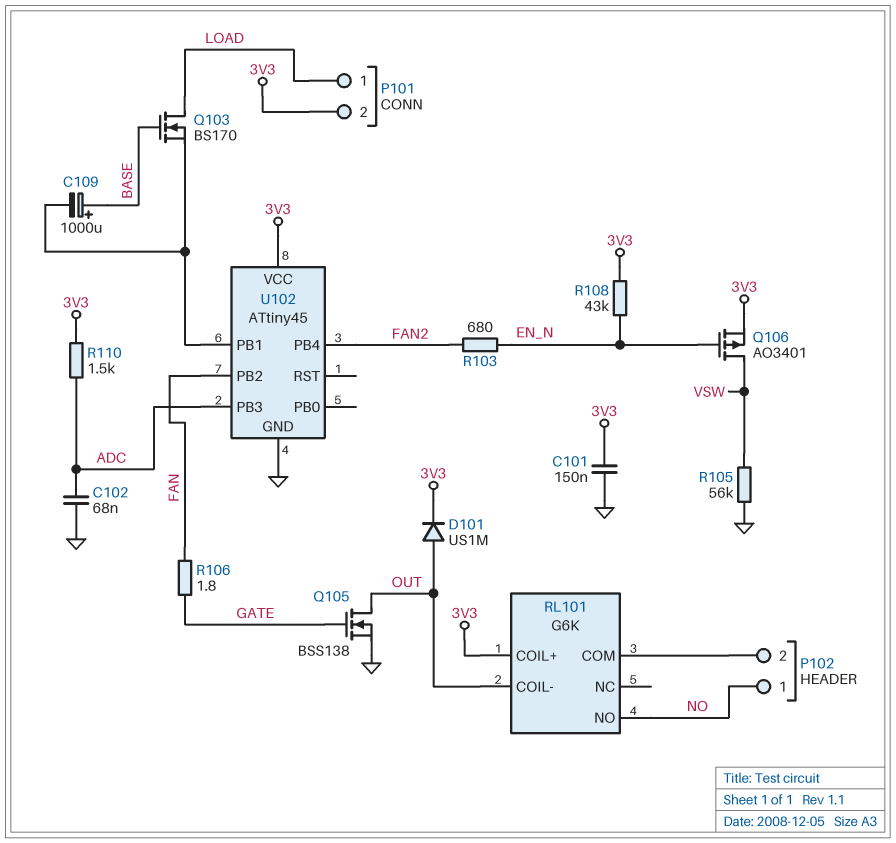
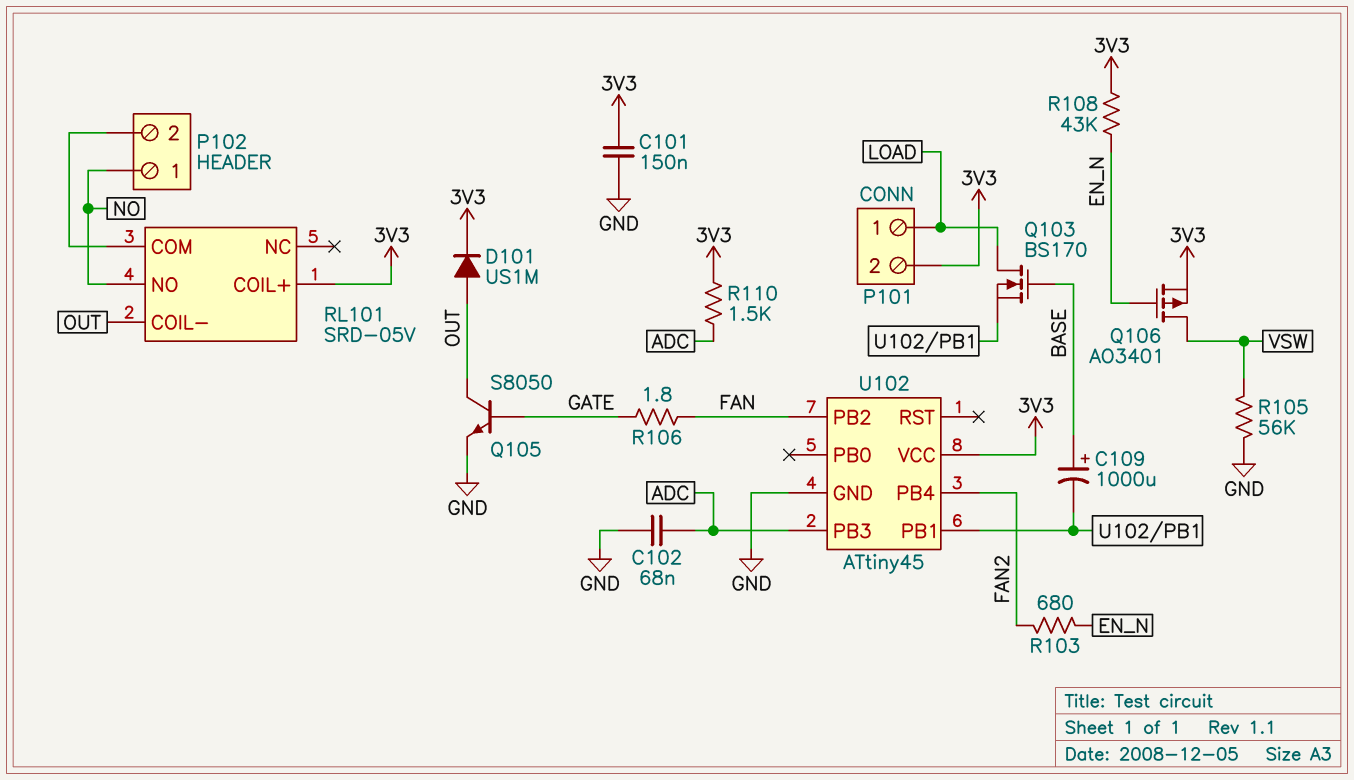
Q105: NMOS BSS138 (G GATE, D OUT, S GND) -> NPN S8050 (B GATE, C OUT, E GND)
RL101: G6K -> SRD-05V

